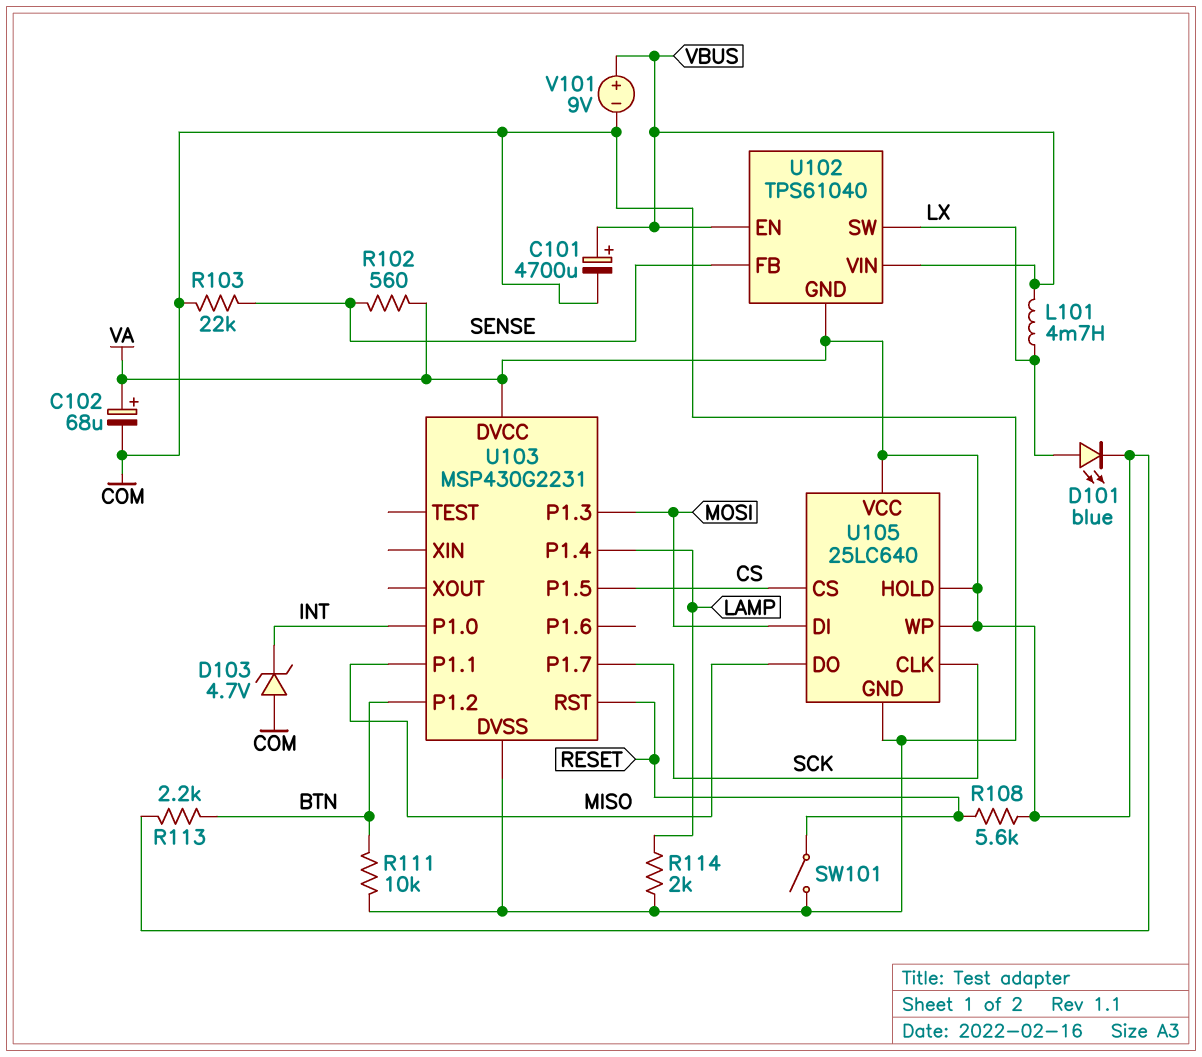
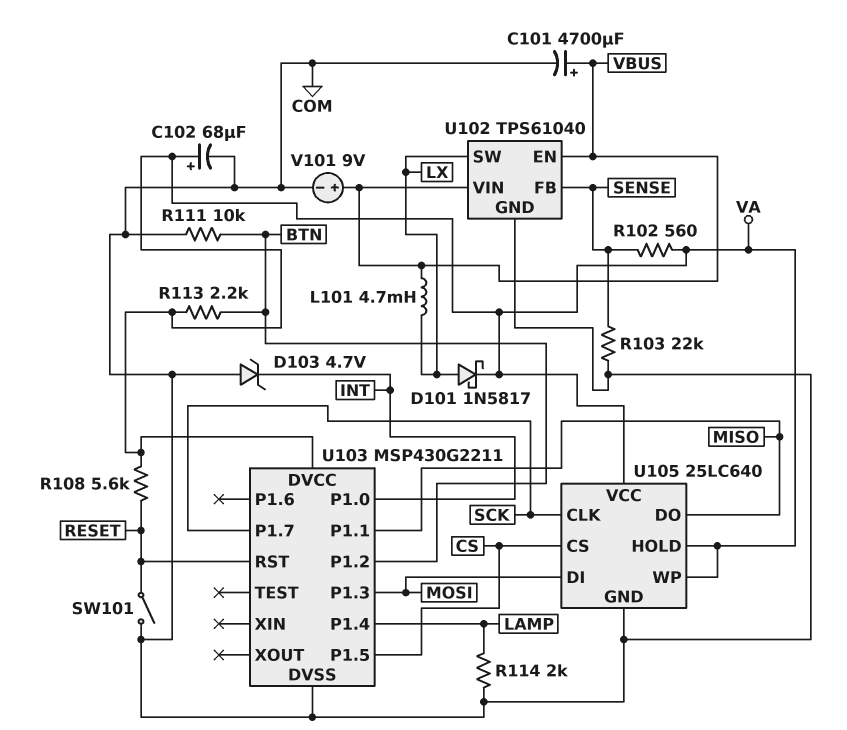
D101: LED blue (A LX, K VA) -> schottky 1N5817 (A LX, K VA)
U102 pin GND: VA -> COM
U103: MSP430G2231 -> MSP430G2211

